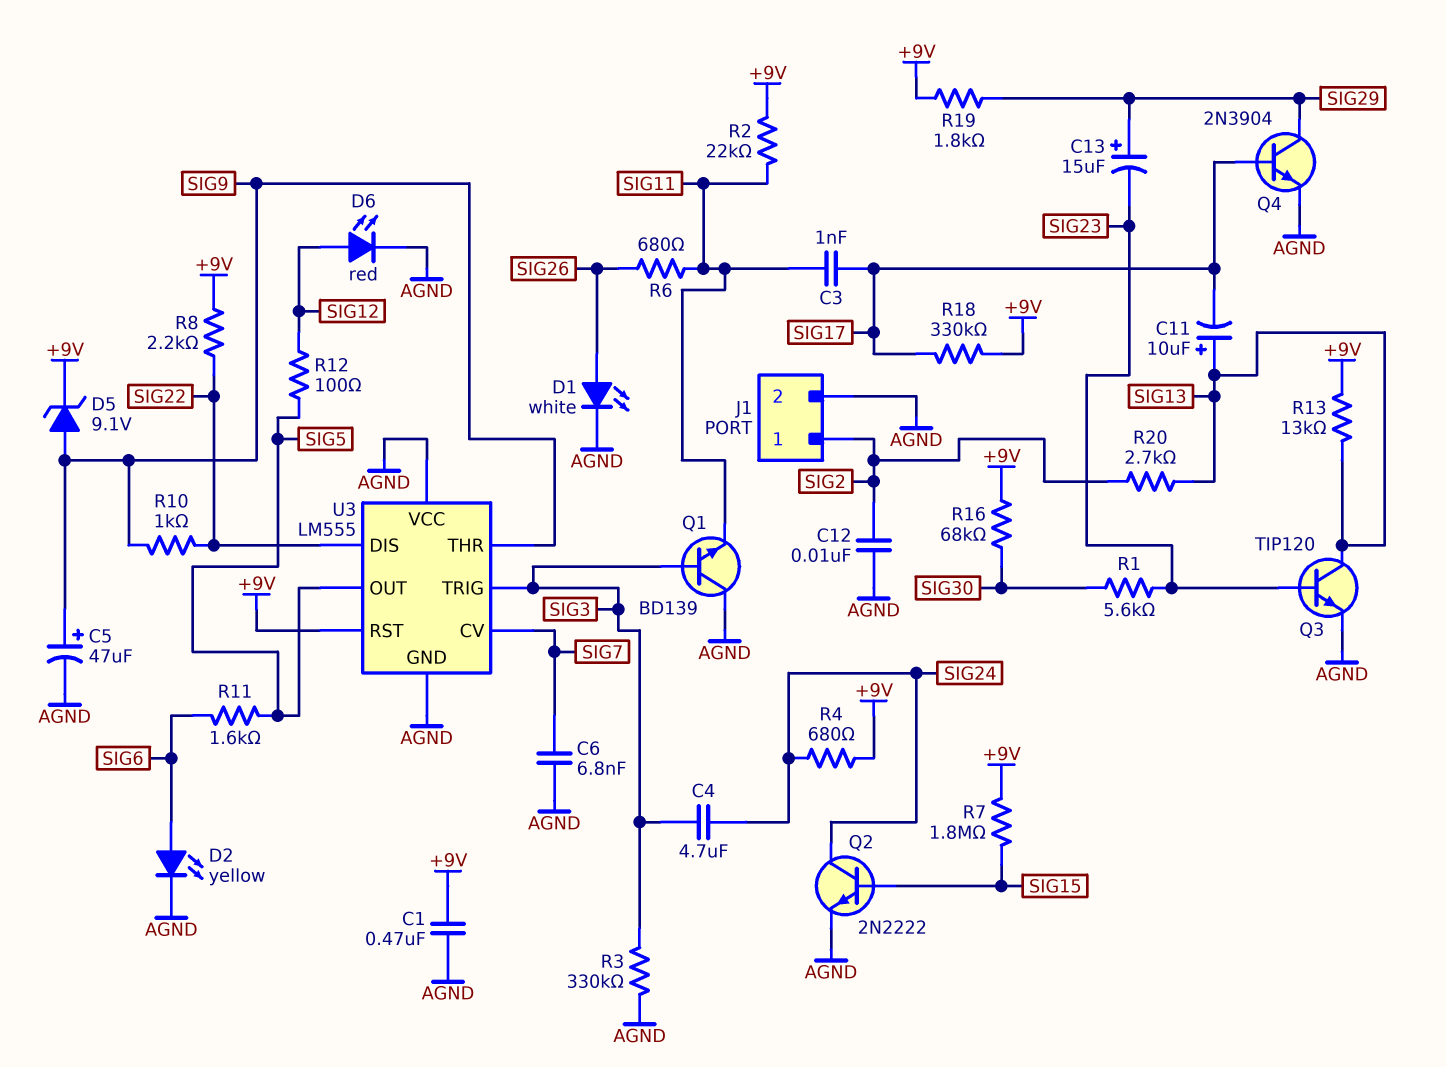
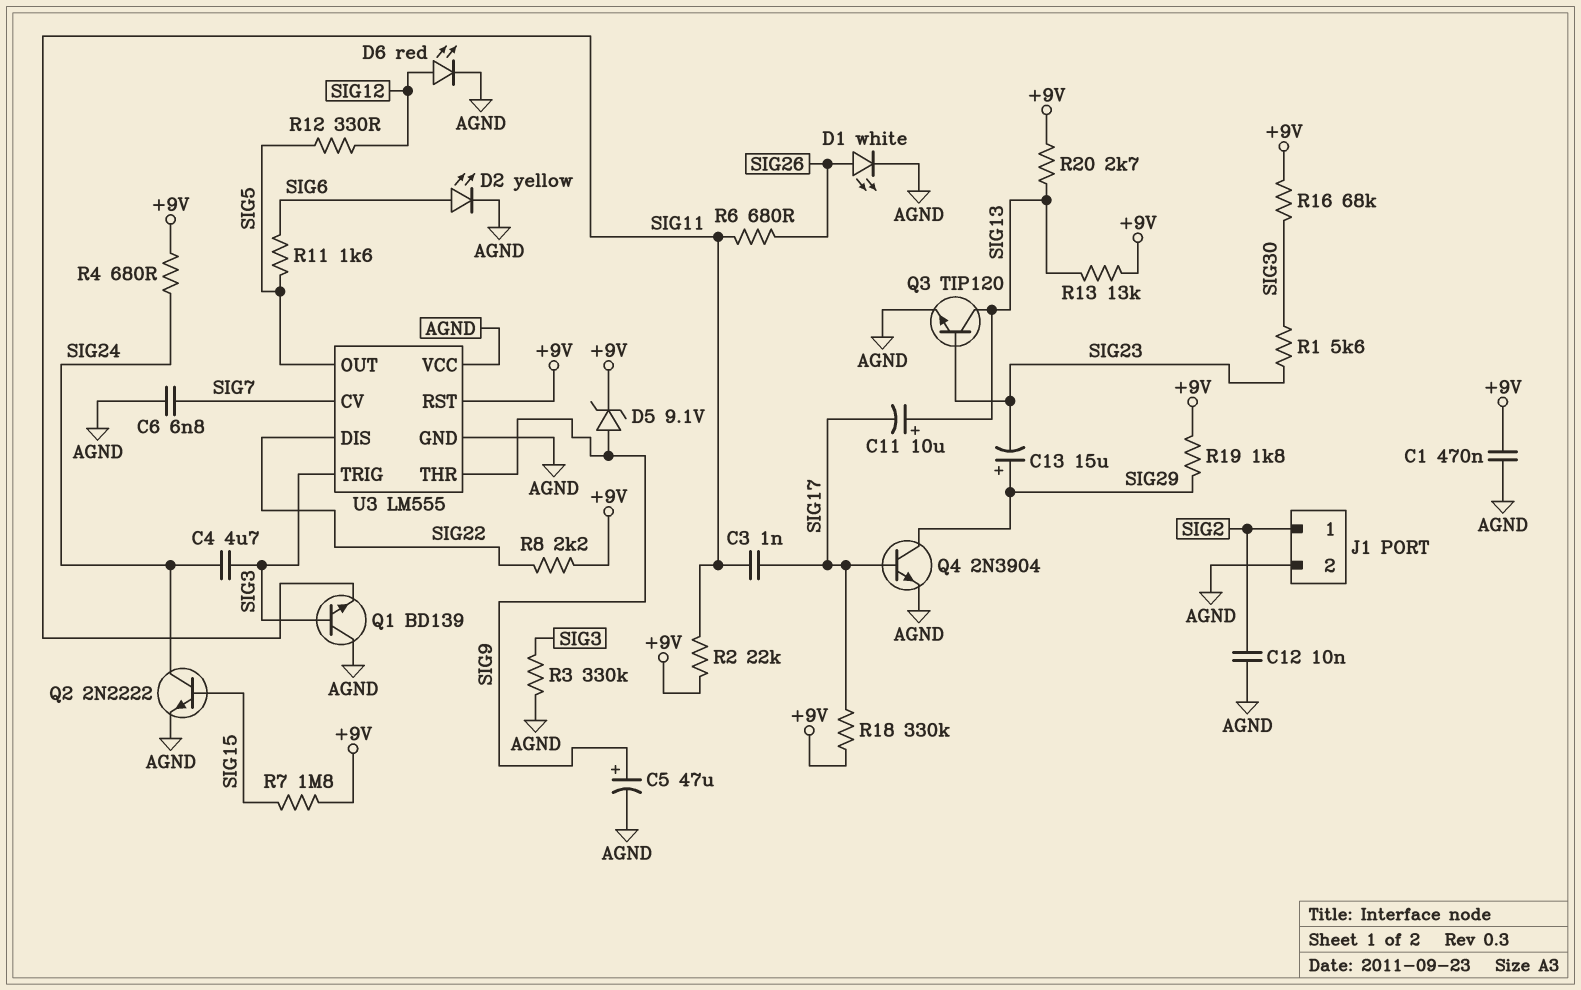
R10: 1k (SIG9, SIG22) -> none
R12: 100 (SIG5, SIG12) -> 330 (SIG5, SIG12)
R20: 2.7k (SIG2, SIG13) -> 2.7k (+9V, SIG13)

